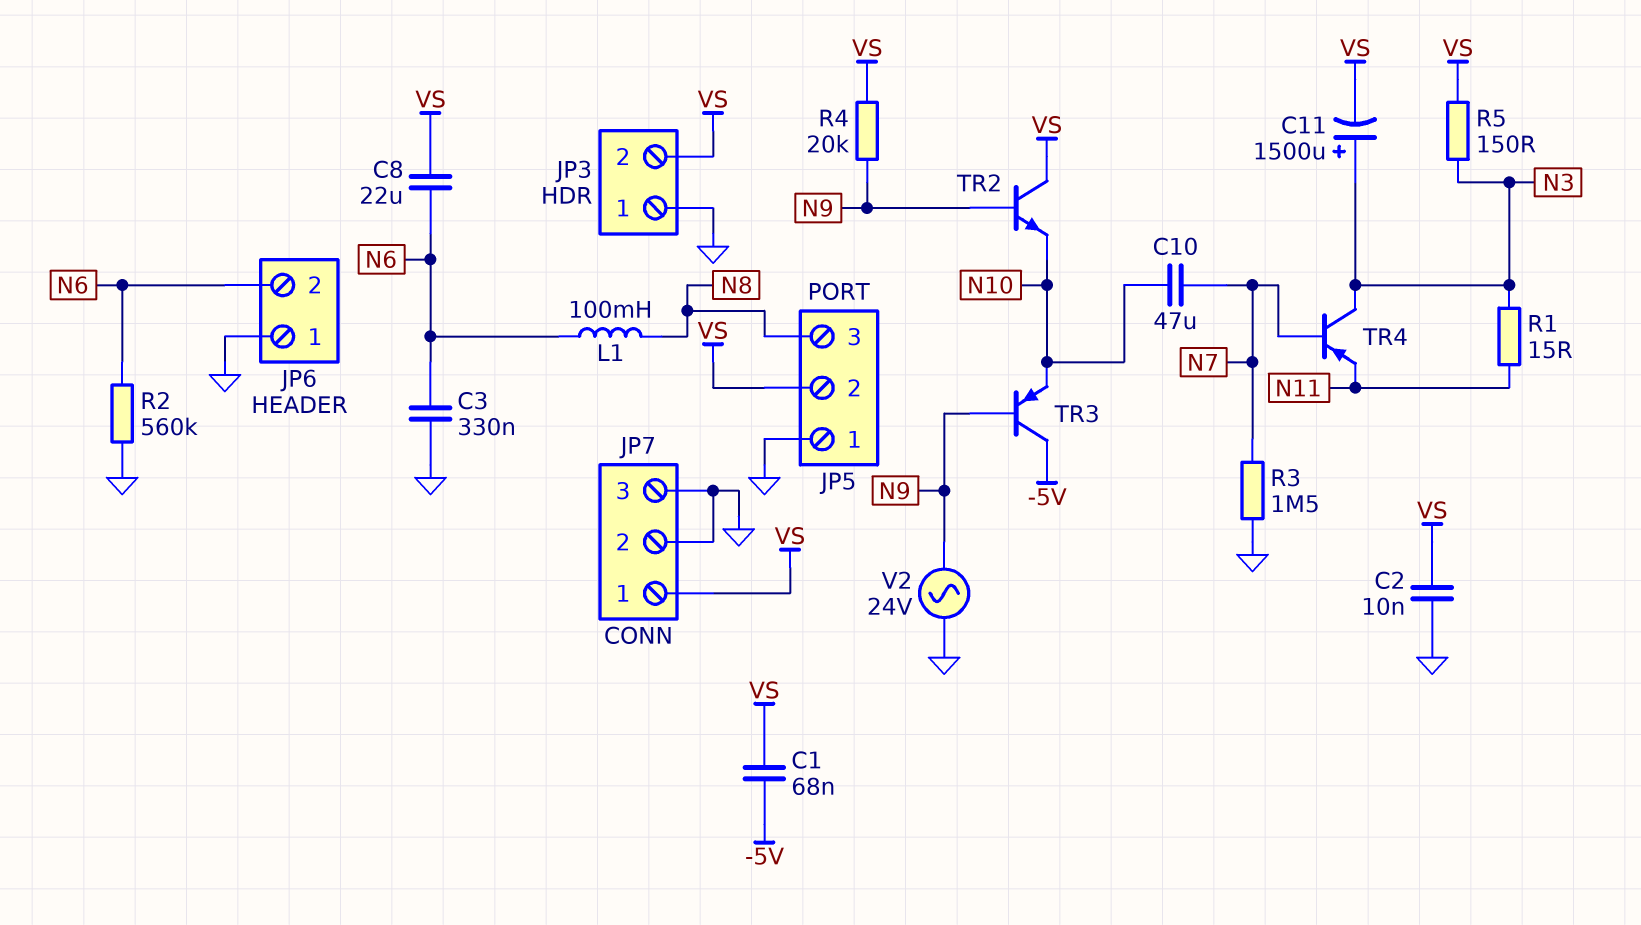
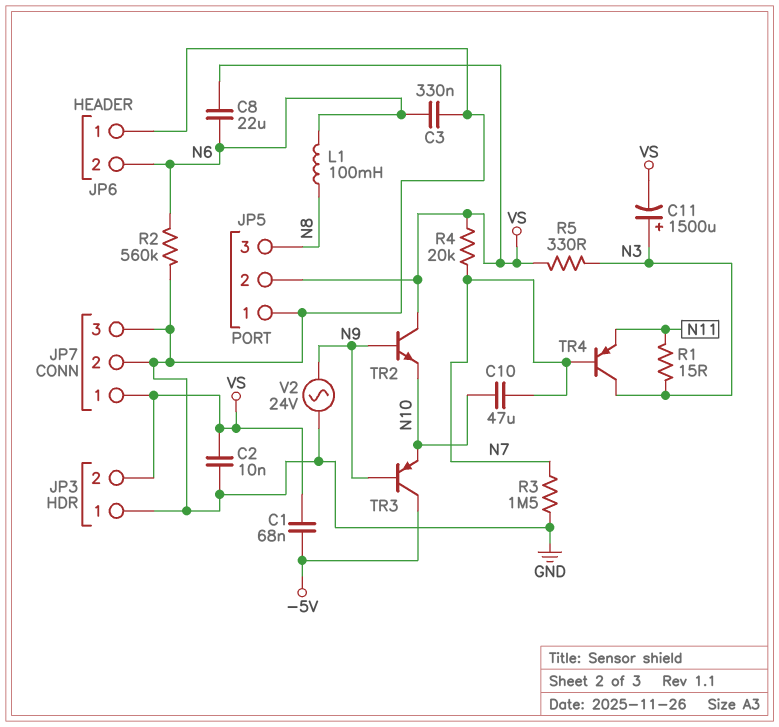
R4: 20k (N9, VS) -> 20k (N7, VS)
R5: 150 (N3, VS) -> 330 (N3, VS)

